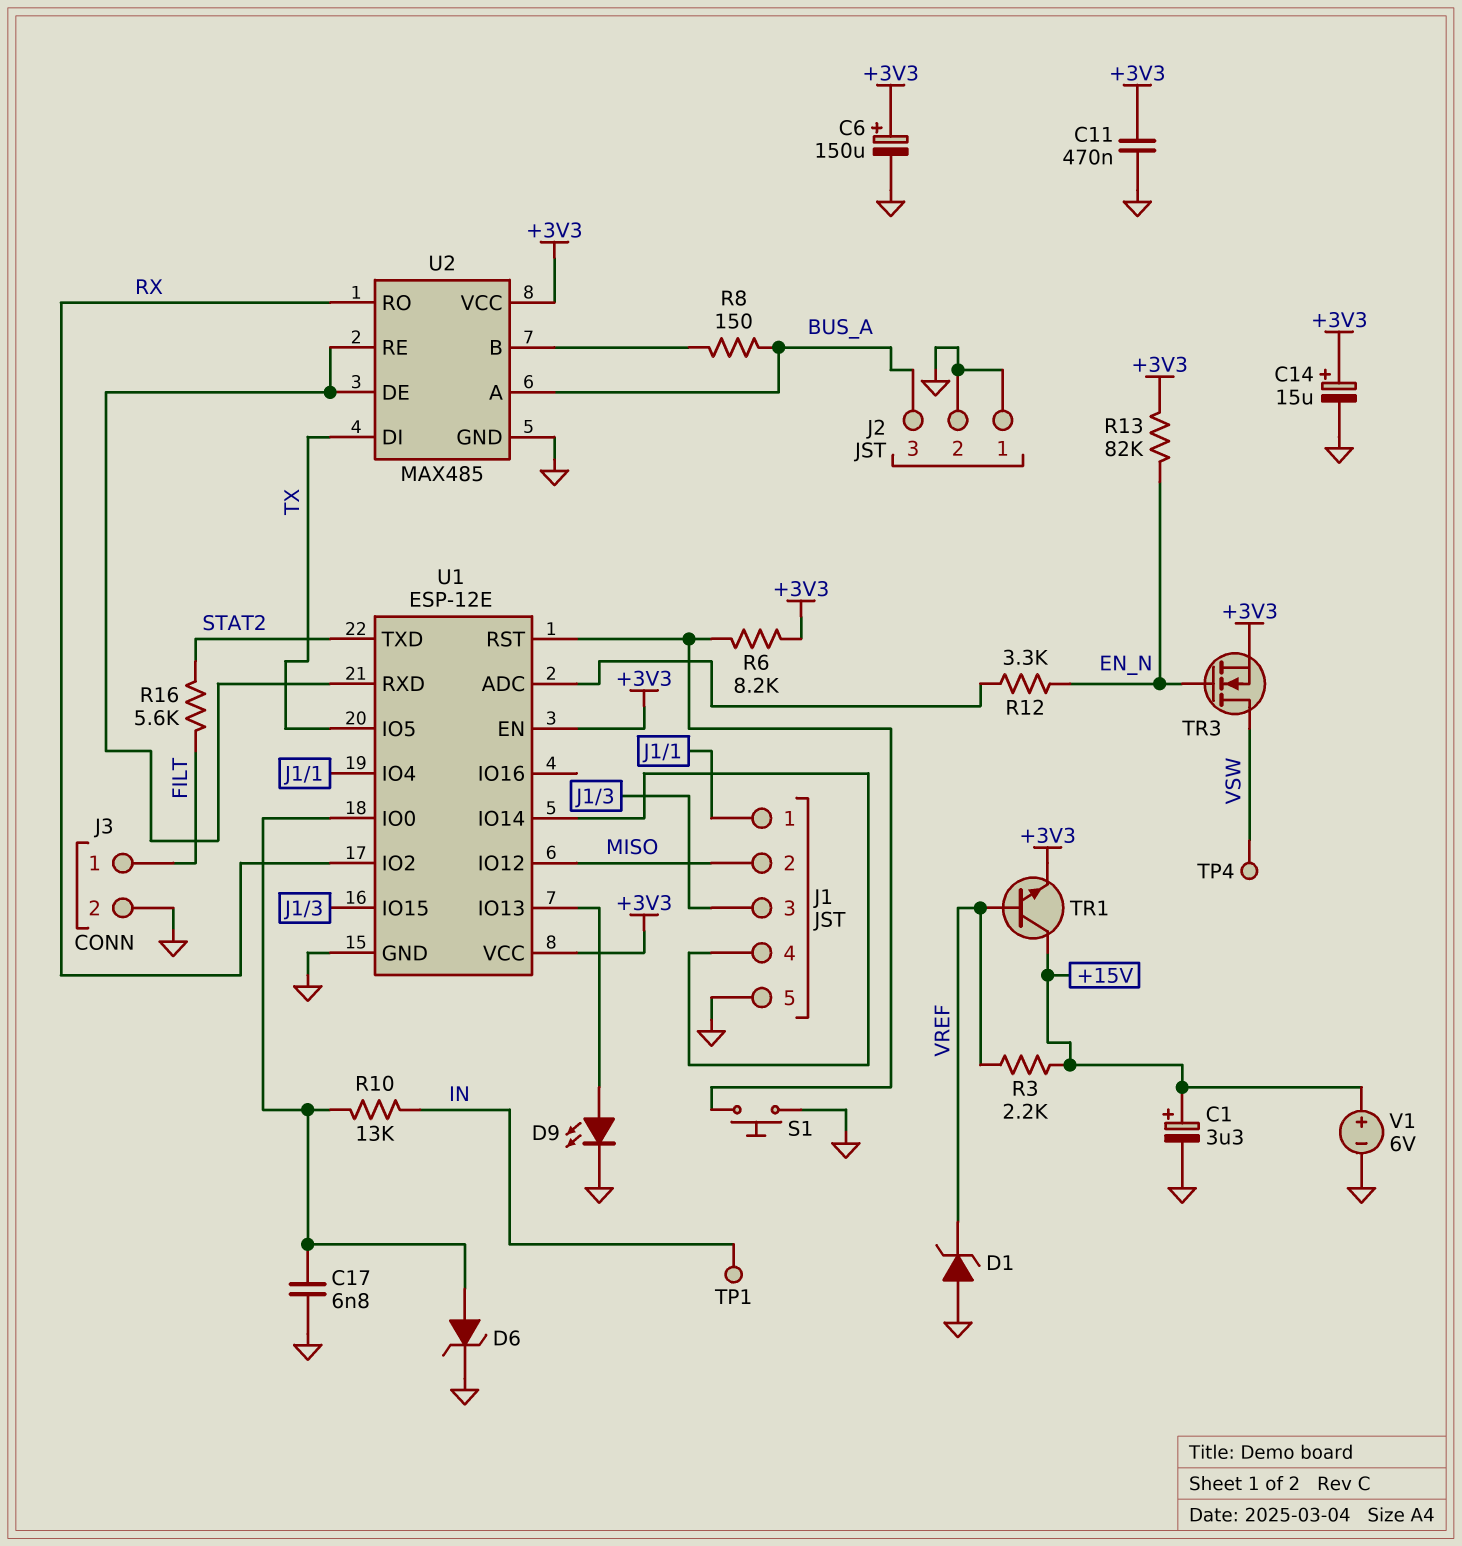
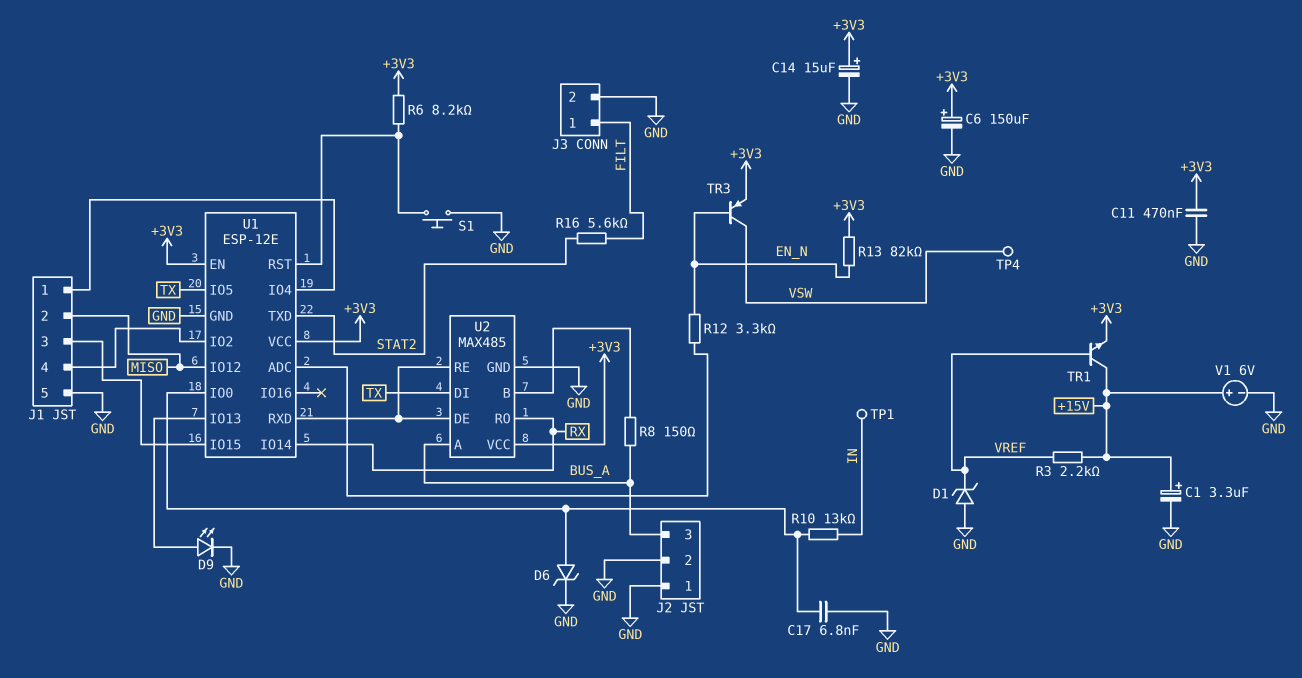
TR3: NMOS (G EN_N, D VSW, S +3V3) -> PNP (B EN_N, C VSW, E +3V3)
U1 pin IO2: RX -> J1/4
U1 pin IO14: J1/4 -> RX

